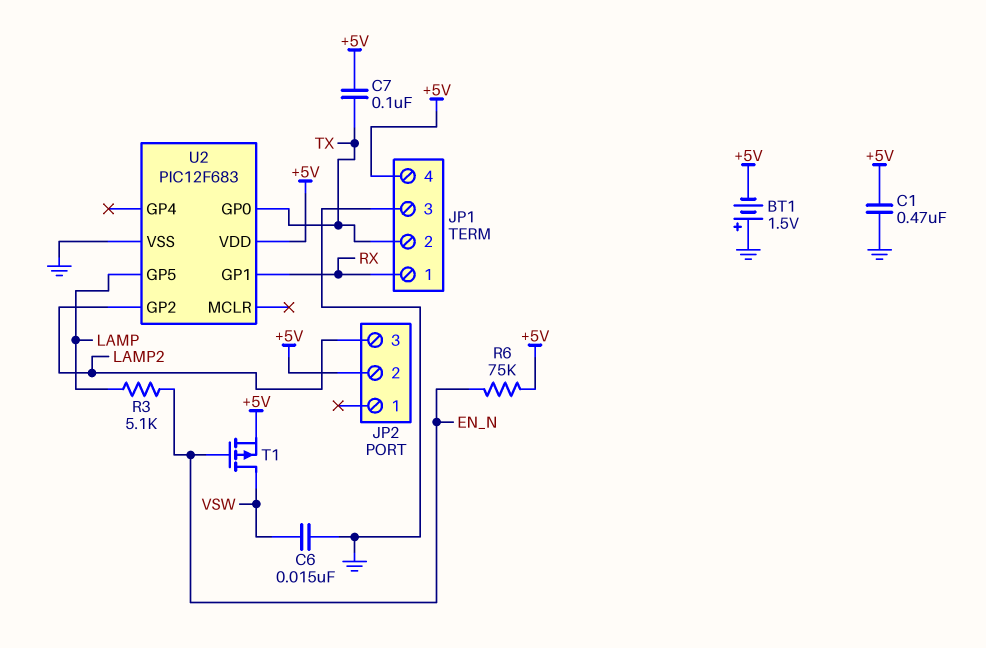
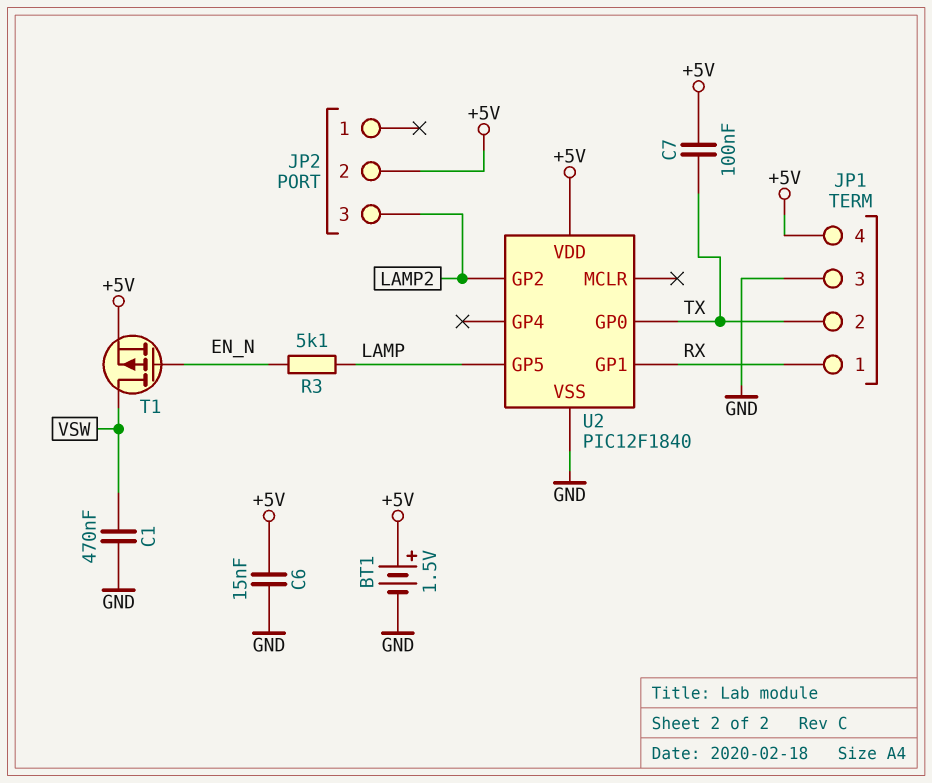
BT1: 1.5V (plus GND, minus +5V) -> 1.5V (plus +5V, minus GND)
C1: 470nF (+5V, GND) -> 470nF (GND, VSW)
C6: 15nF (GND, VSW) -> 15nF (+5V, GND)
R6: 75k (+5V, EN_N) -> none
U2: PIC12F683 -> PIC12F1840

